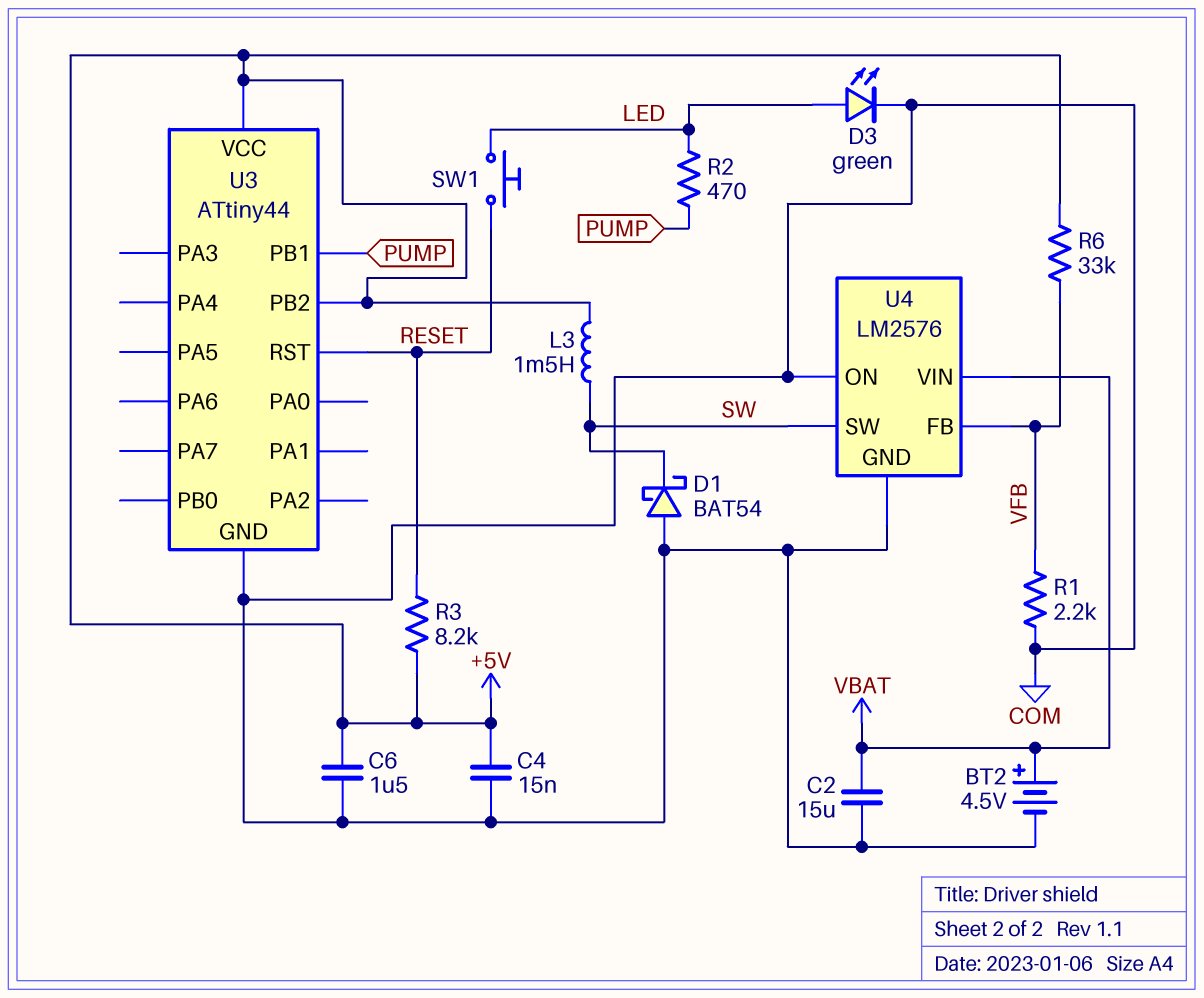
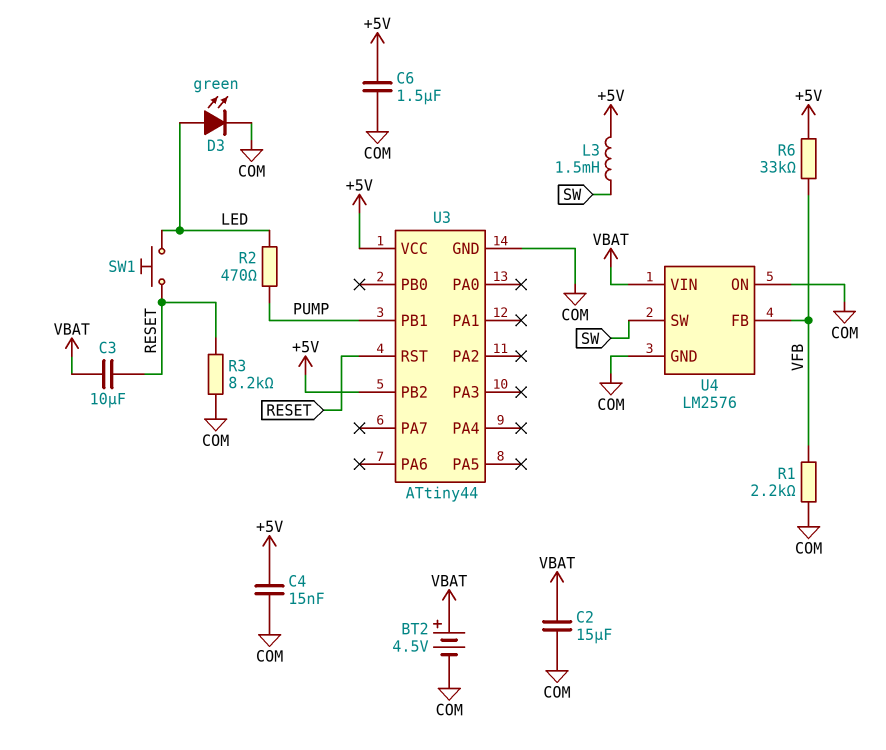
C3: none -> 10uF (RESET, VBAT)
D1: schottky BAT54 (A COM, K SW) -> none
R3: 8.2k (+5V, RESET) -> 8.2k (COM, RESET)

